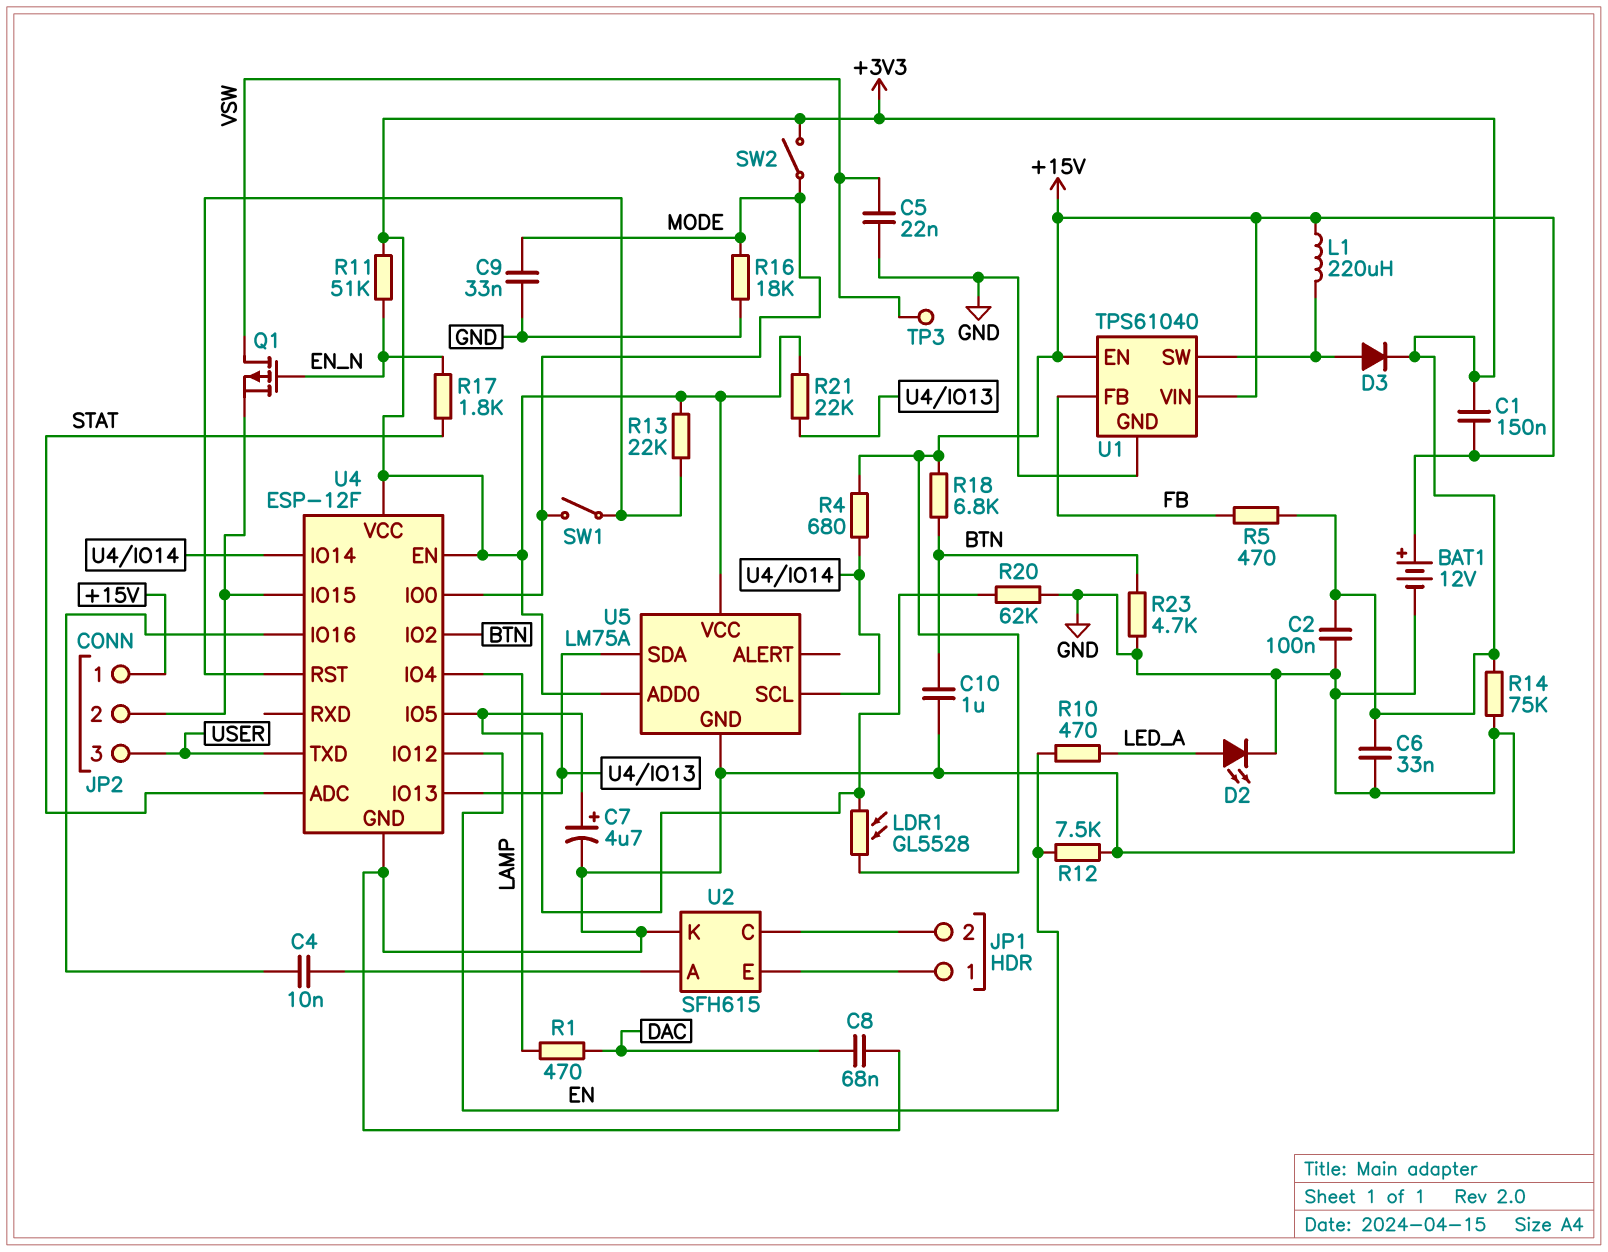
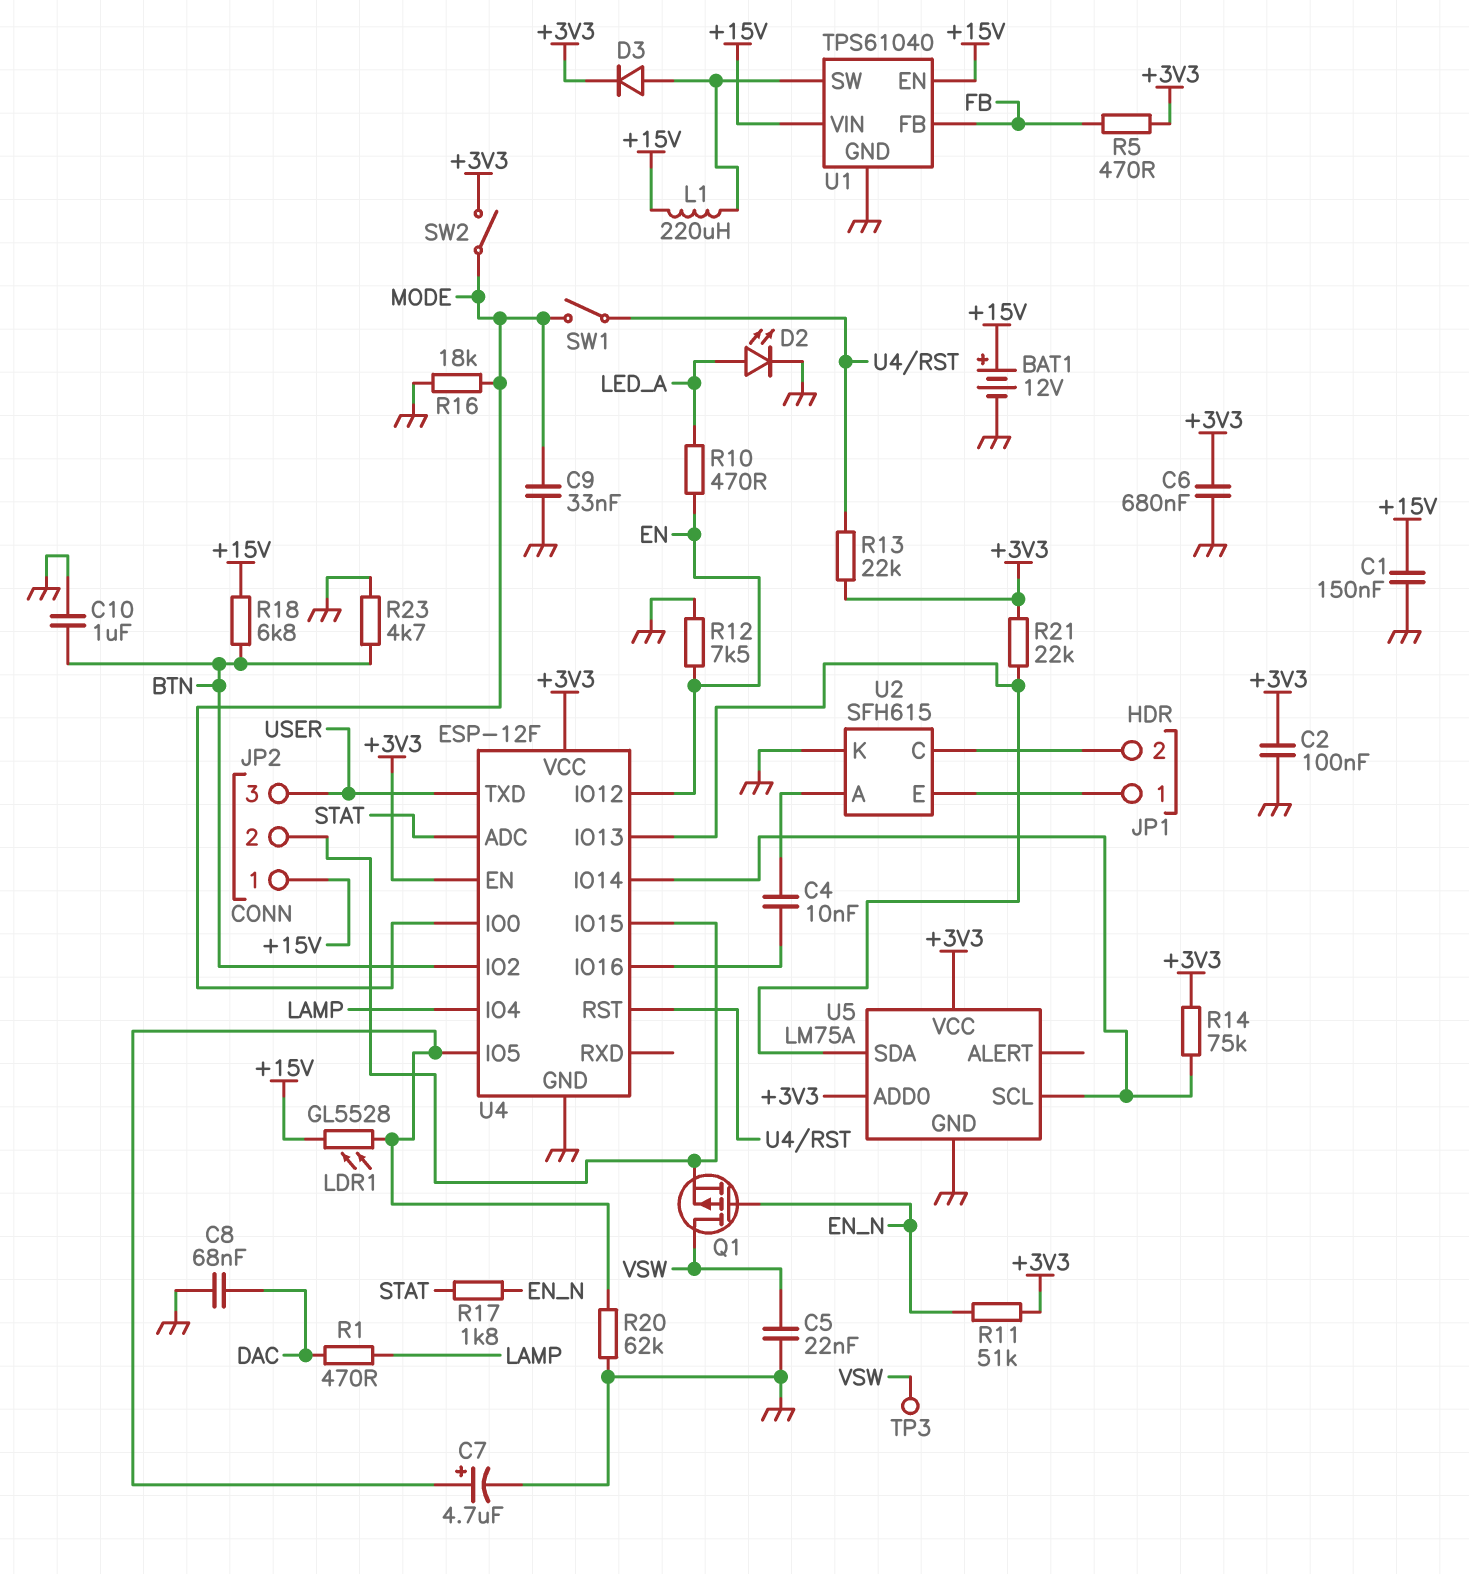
C1: 150nF (+3V3, +15V) -> 150nF (+15V, GND)
C6: 33nF (+3V3, GND) -> 680nF (+3V3, GND)
R4: 680 (+15V, U4/IO14) -> none
R14: 75k (+3V3, GND) -> 75k (+3V3, U4/IO14)

